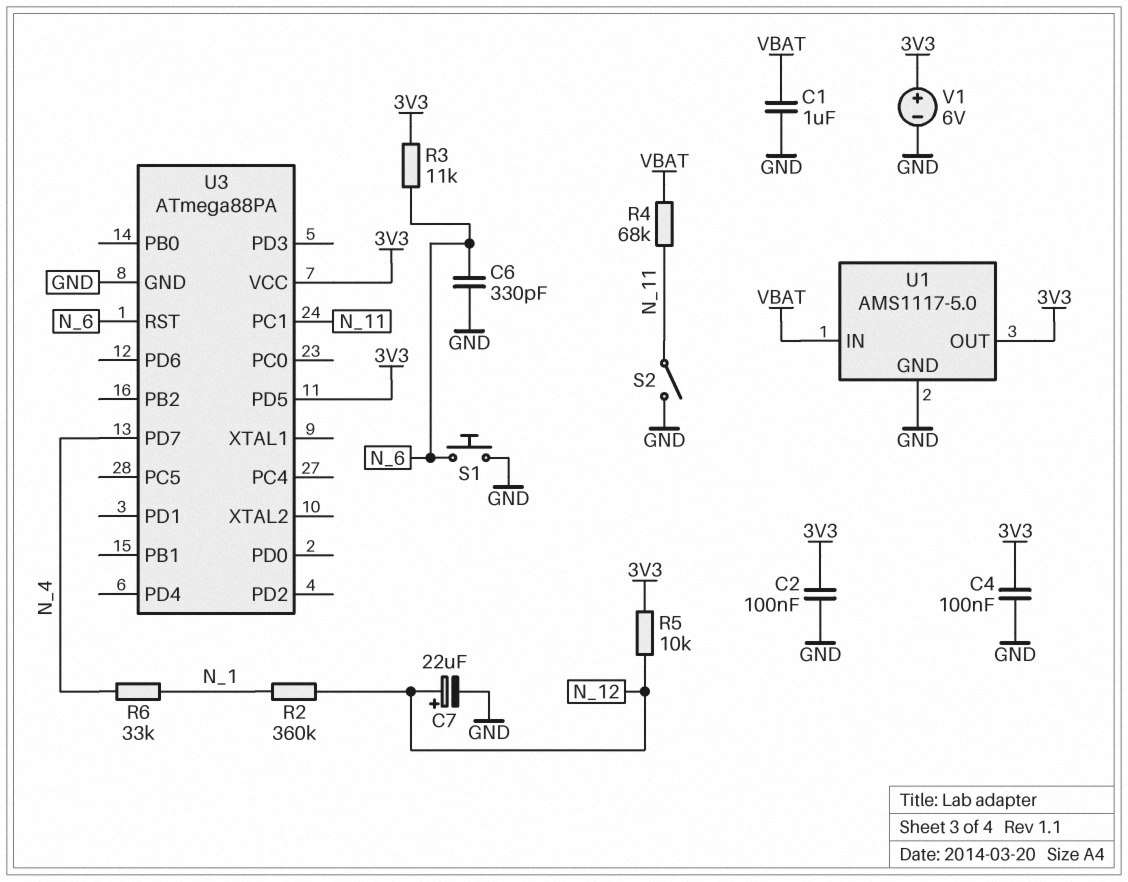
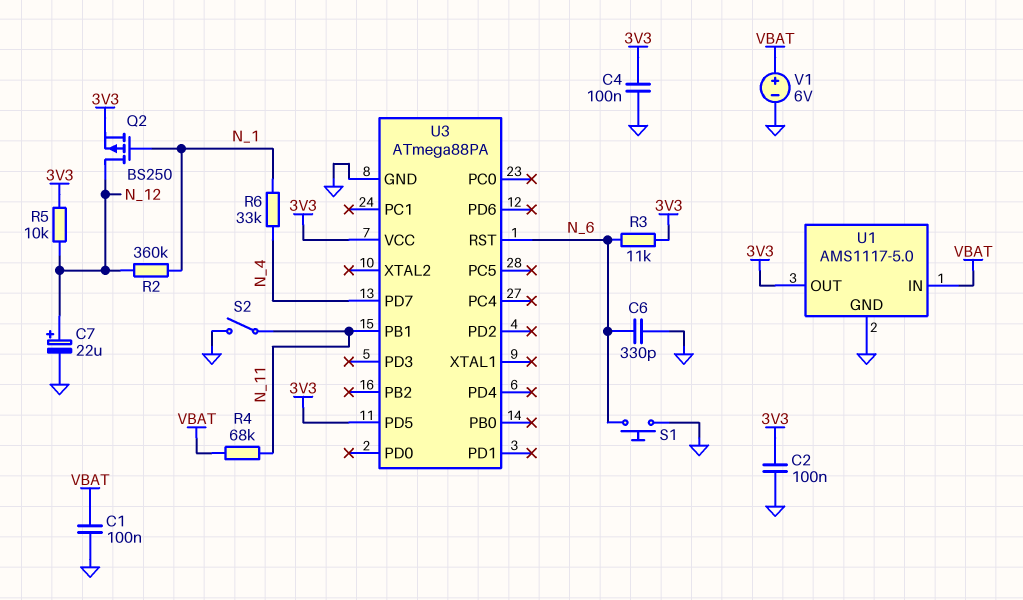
C1: 1uF (GND, VBAT) -> 100nF (GND, VBAT)
Q2: none -> PMOS BS250 (G N_1, D N_12, S 3V3)
U3 pin PB1: none -> N_11
U3 pin PC1: N_11 -> none
V1: 6V (plus 3V3, minus GND) -> 6V (plus VBAT, minus GND)

